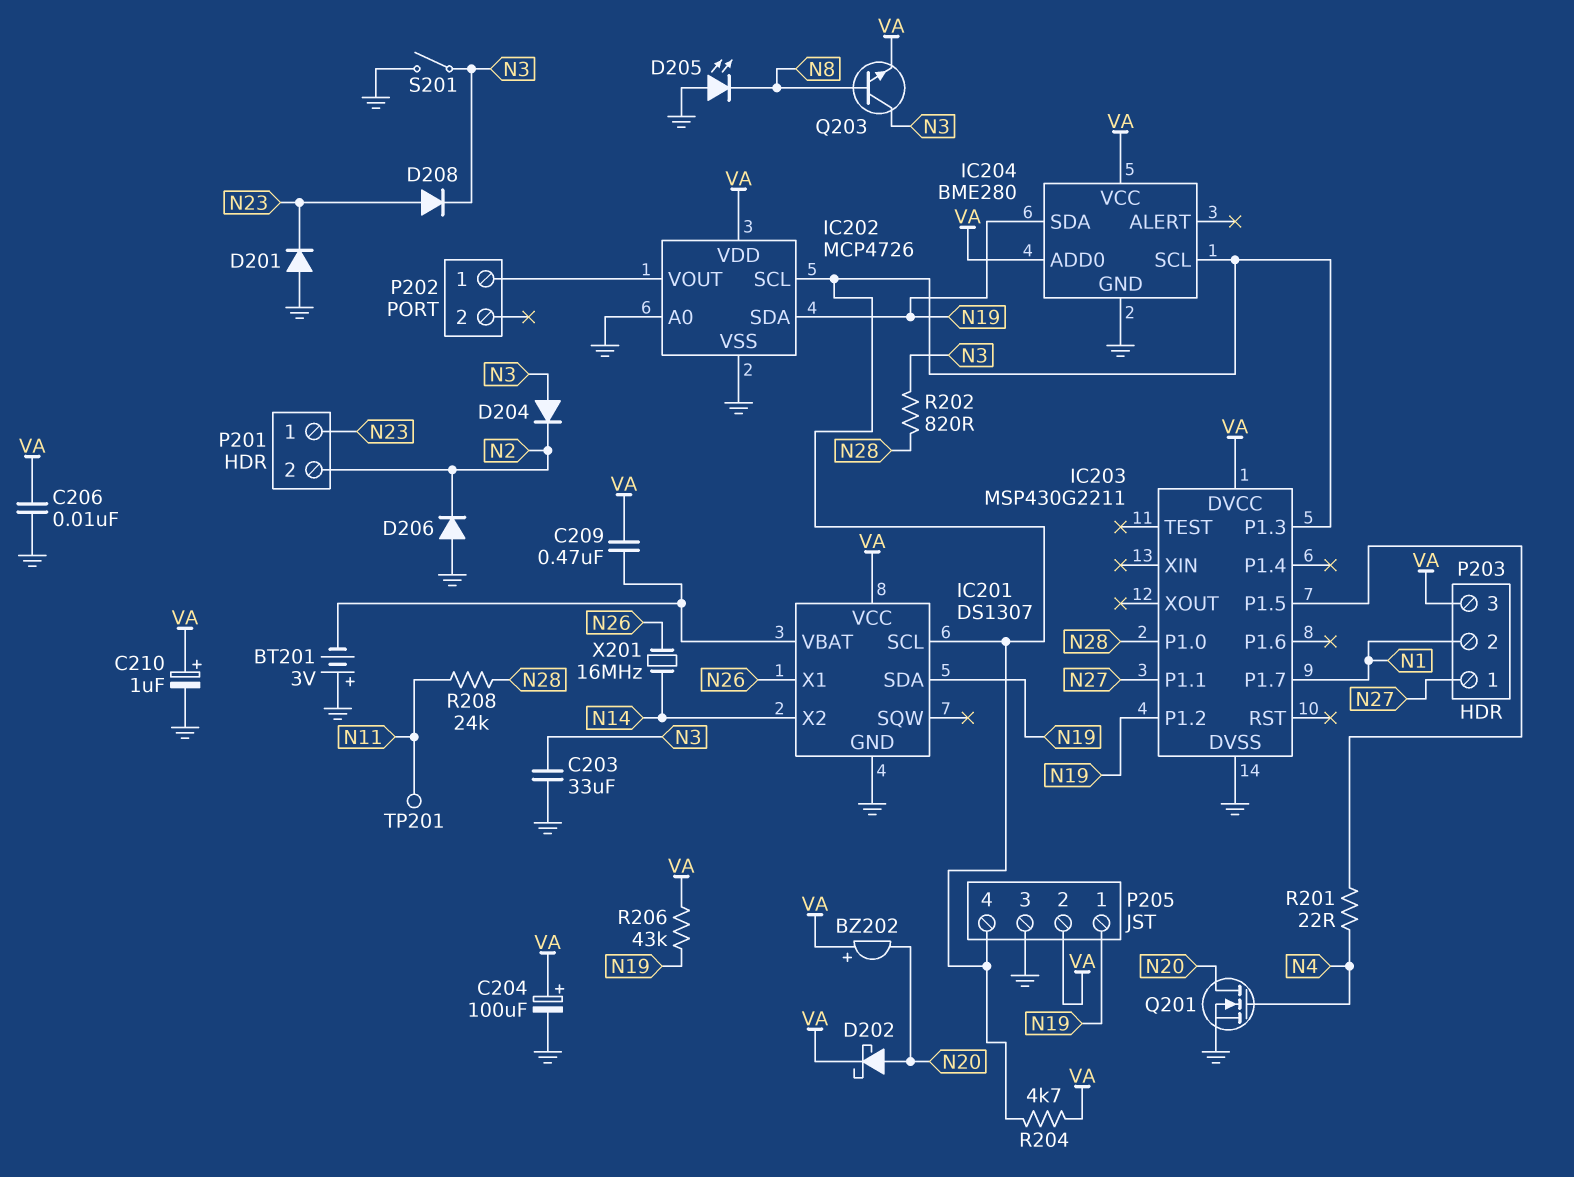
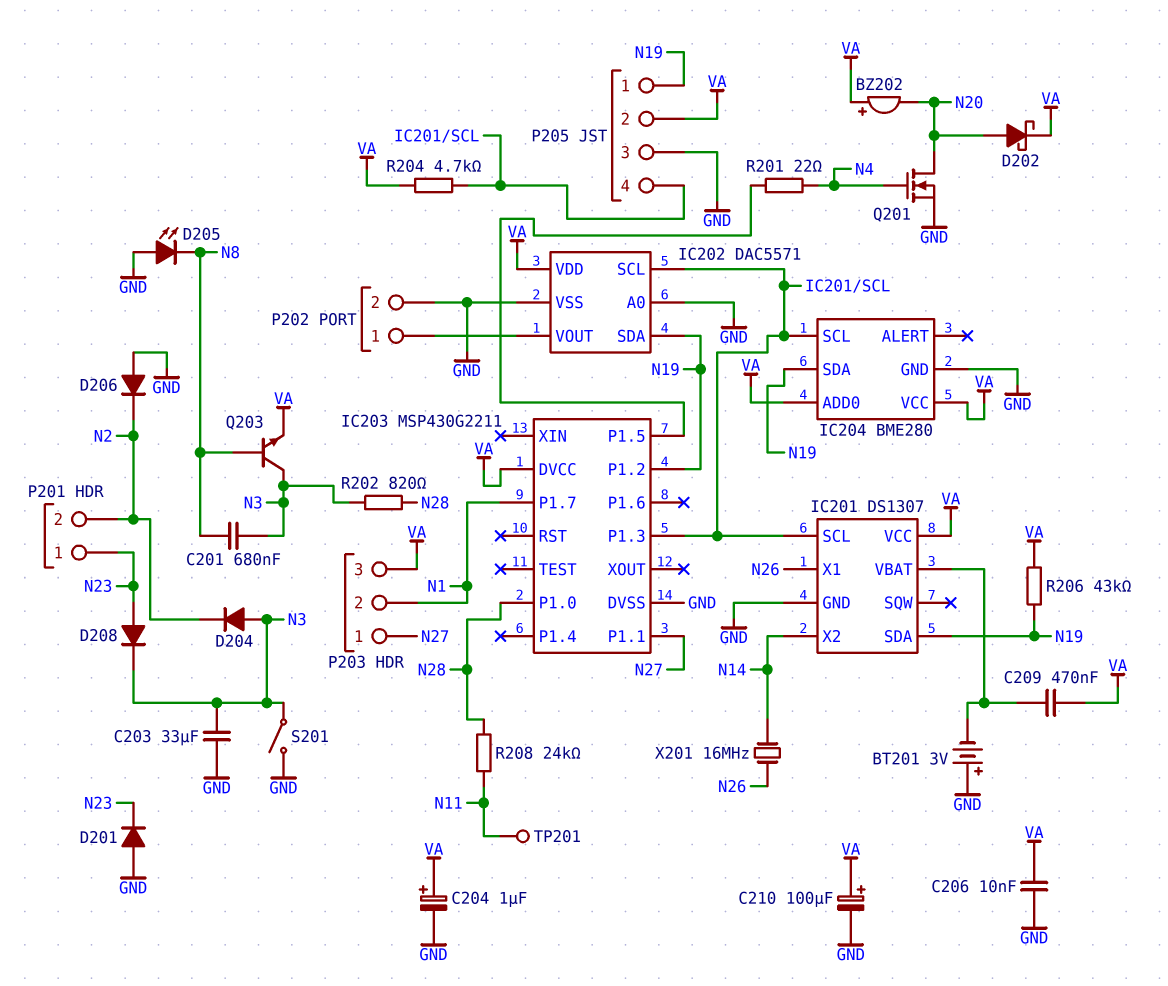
C201: none -> 680nF (N3, N8)
C204: 100uF (plus VA, minus GND) -> 1uF (plus VA, minus GND)
C210: 1uF (plus VA, minus GND) -> 100uF (plus VA, minus GND)
IC202: MCP4726 -> DAC5571
P202 pin 2: none -> GND

